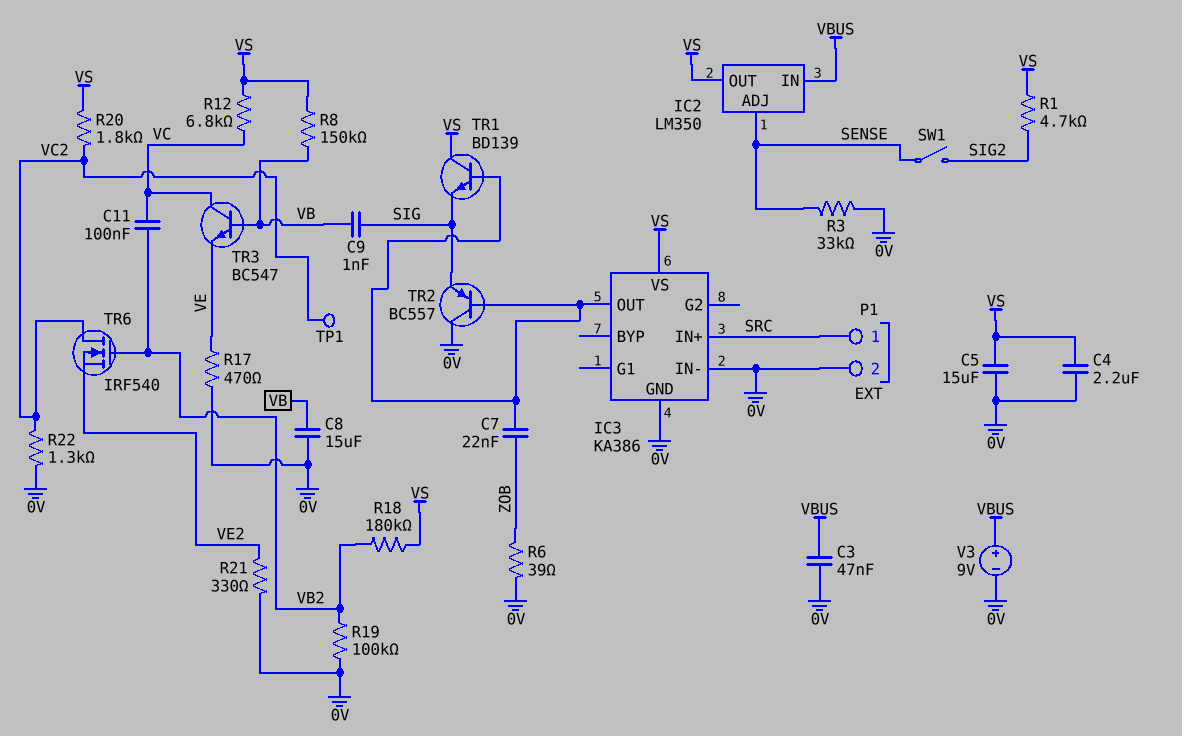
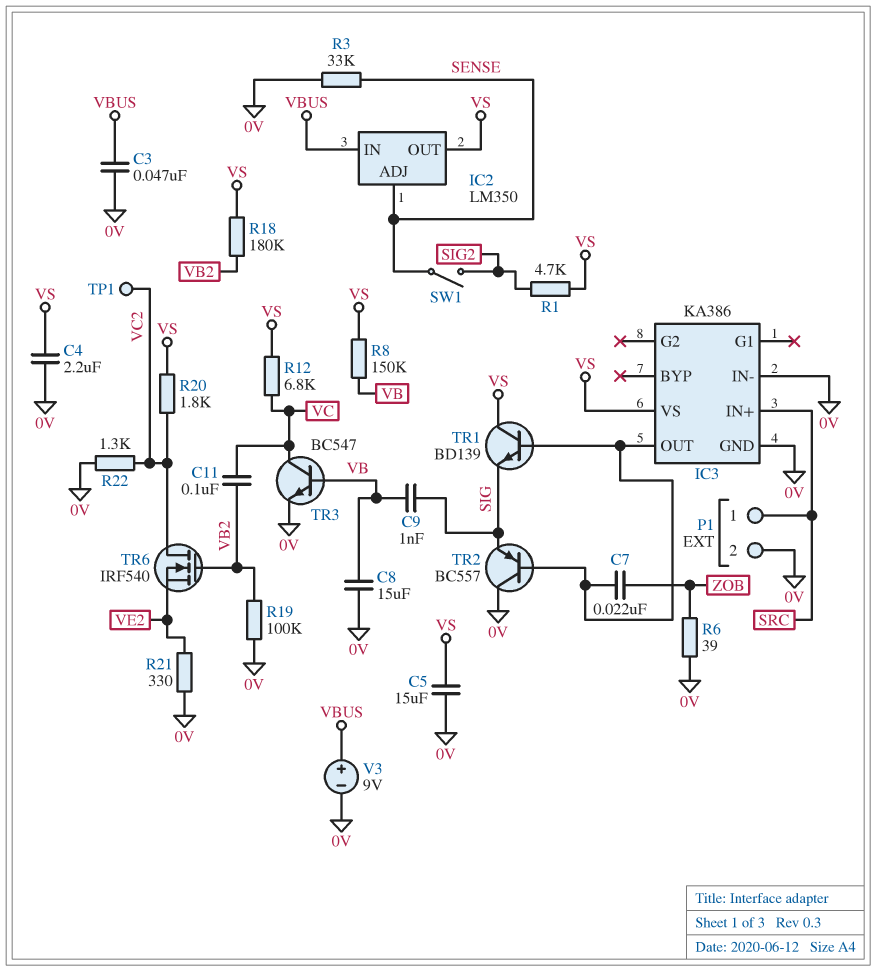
R17: 470 (0V, VE) -> none
TR3: NPN BC547 (B VB, C VC, E VE) -> NPN BC547 (B VB, C VC, E 0V)

